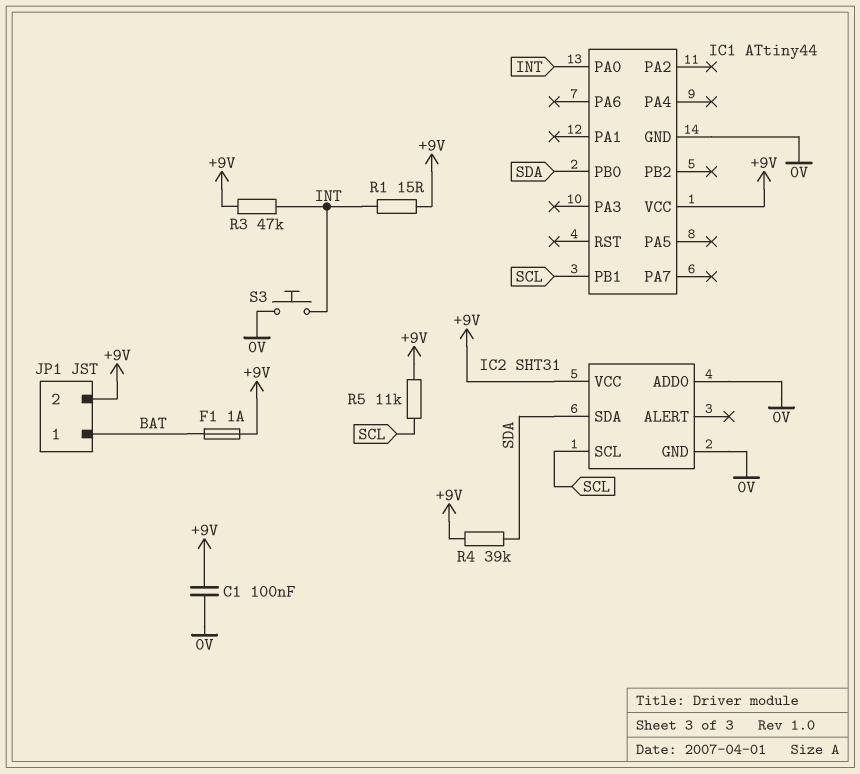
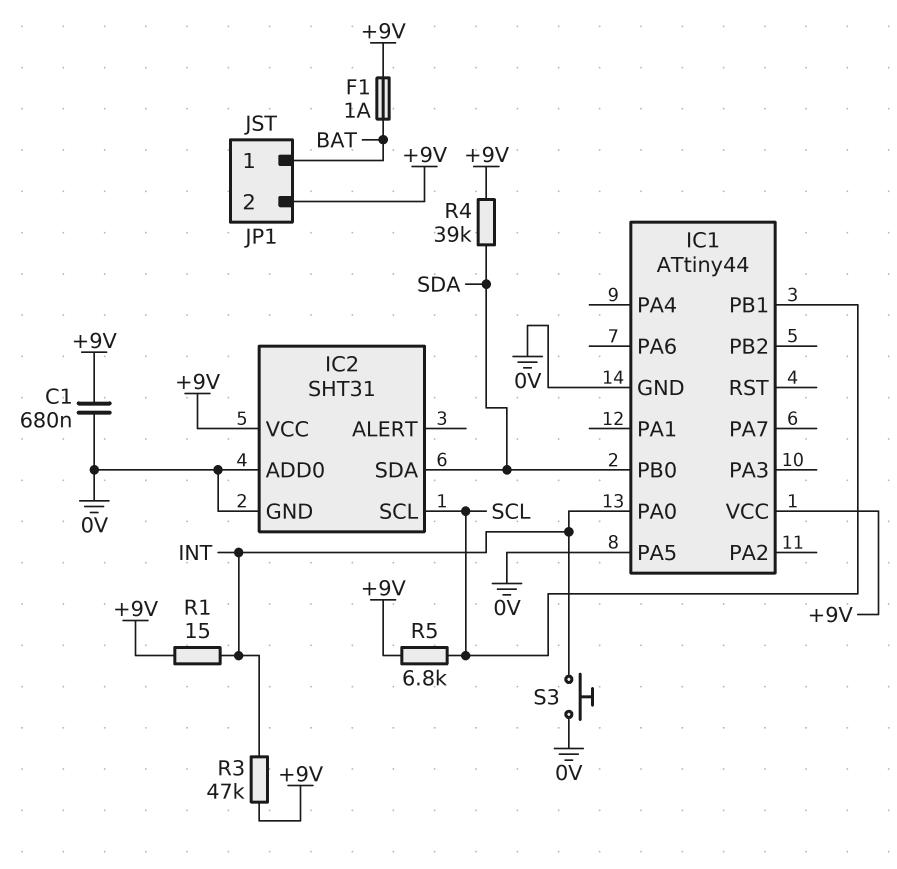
C1: 100nF (+9V, 0V) -> 680nF (+9V, 0V)
IC1 pin PA5: none -> 0V
R5: 11k (+9V, SCL) -> 6.8k (+9V, SCL)

